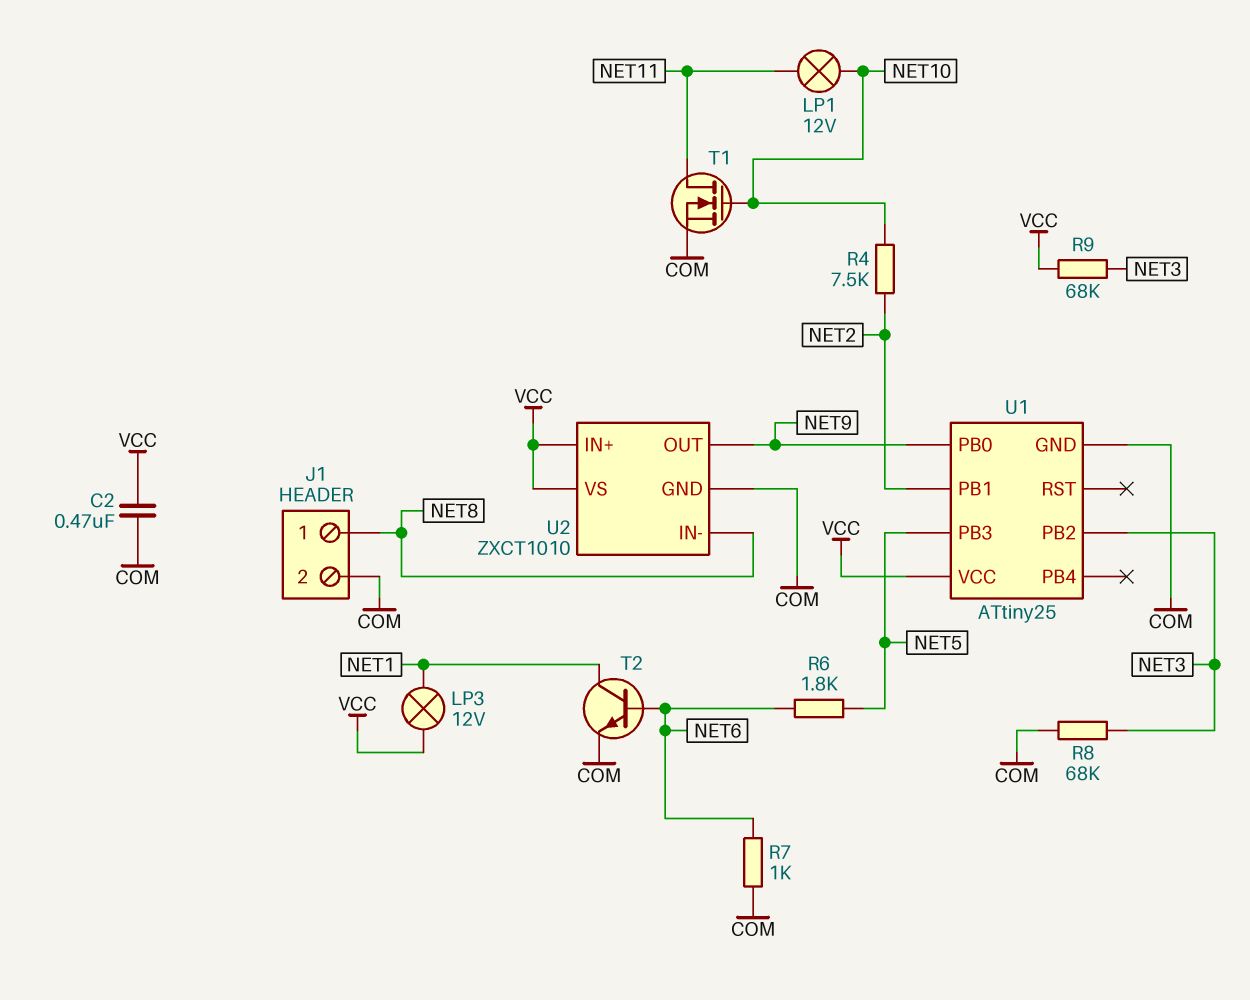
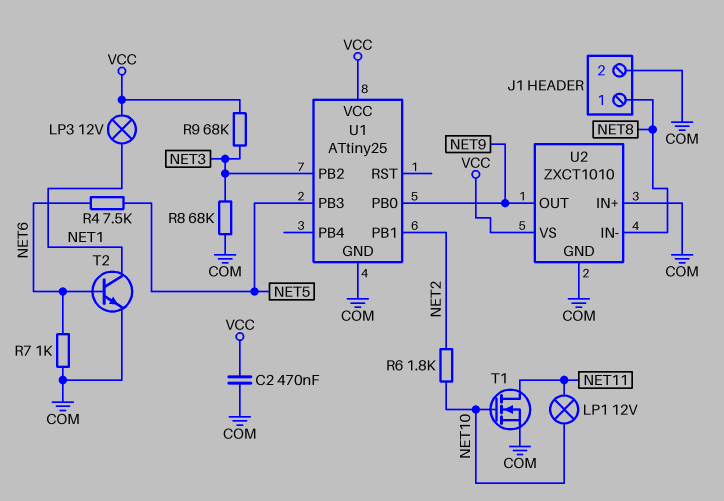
R4: 7.5k (NET2, NET10) -> 7.5k (NET5, NET6)
R6: 1.8k (NET5, NET6) -> 1.8k (NET2, NET10)
U2 pin IN+: VCC -> COM

